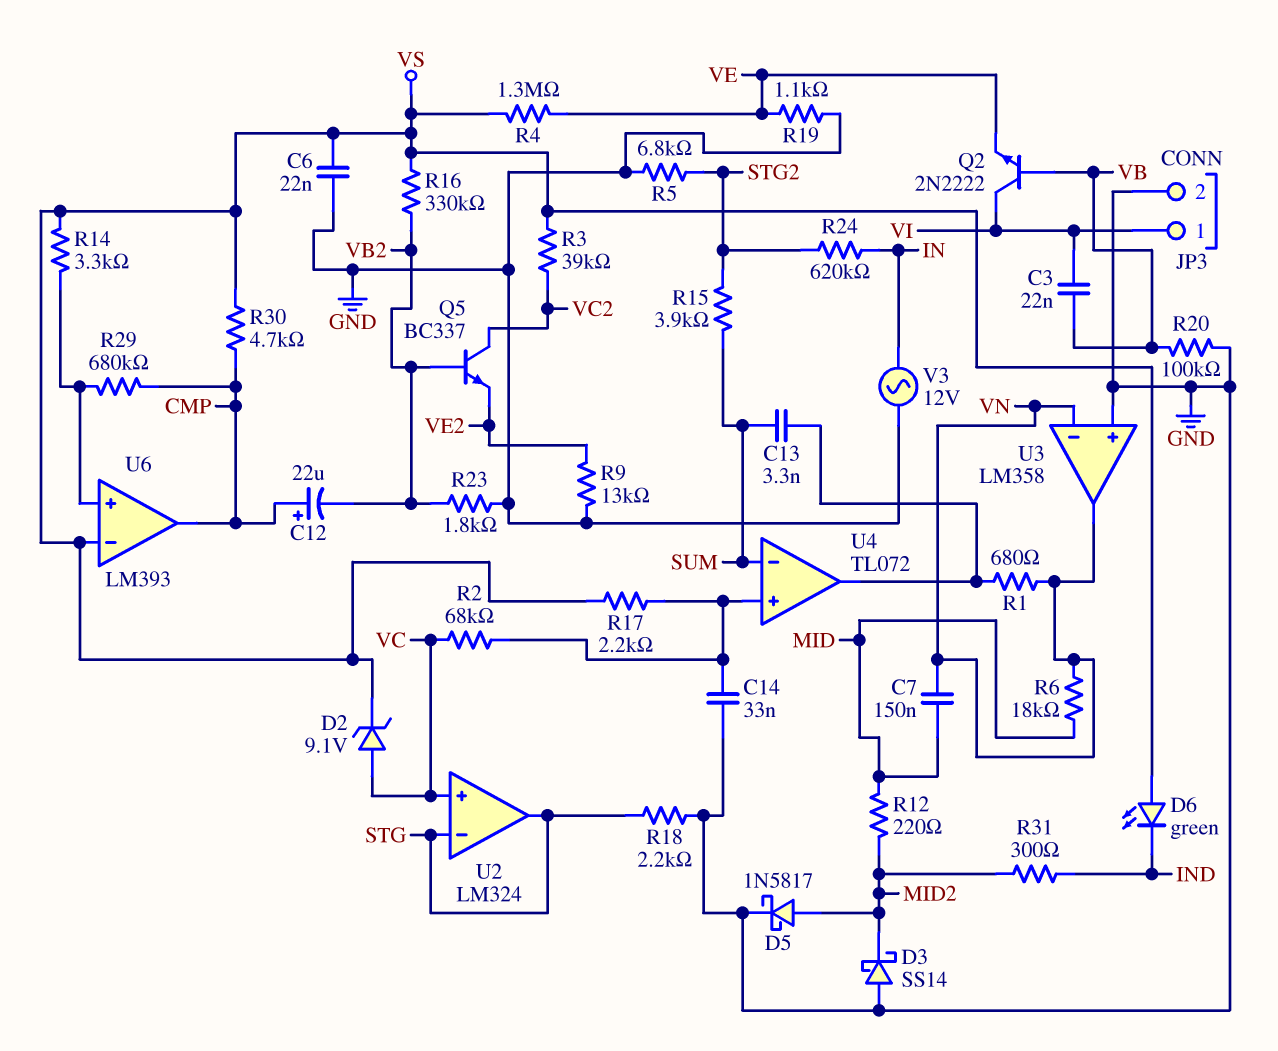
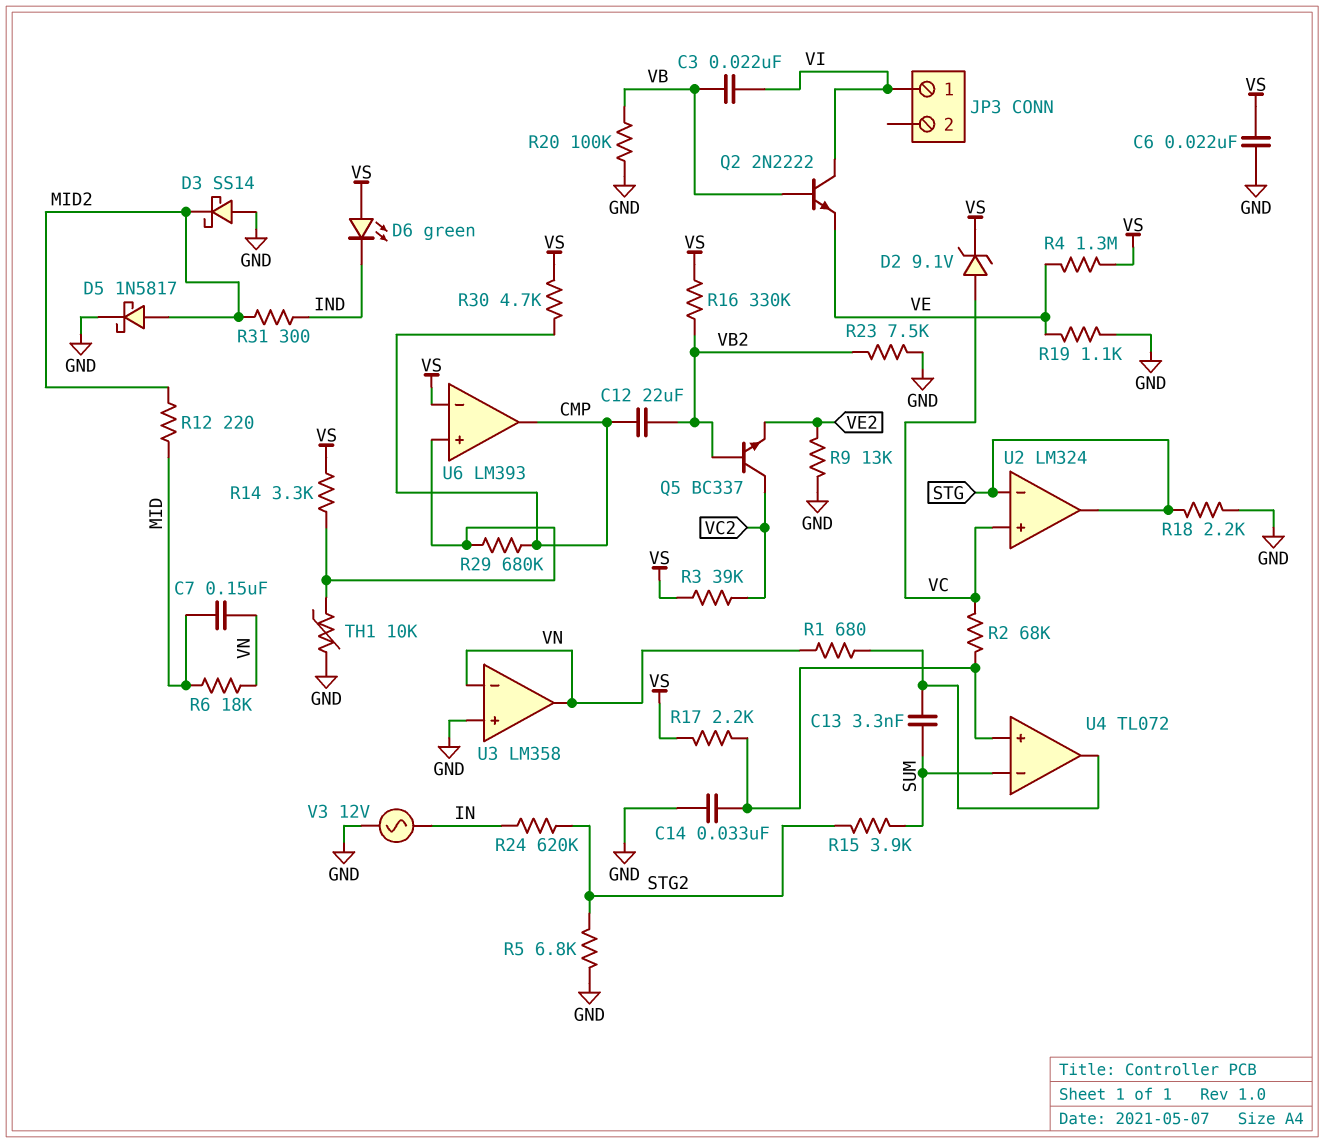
C12: 22uF (plus CMP, minus VB2) -> 22uF (CMP, VB2)
JP3 pin 2: GND -> none
R23: 1.8k (GND, VB2) -> 7.5k (GND, VB2)
TH1: none -> 10k (GND, U6/in+)

